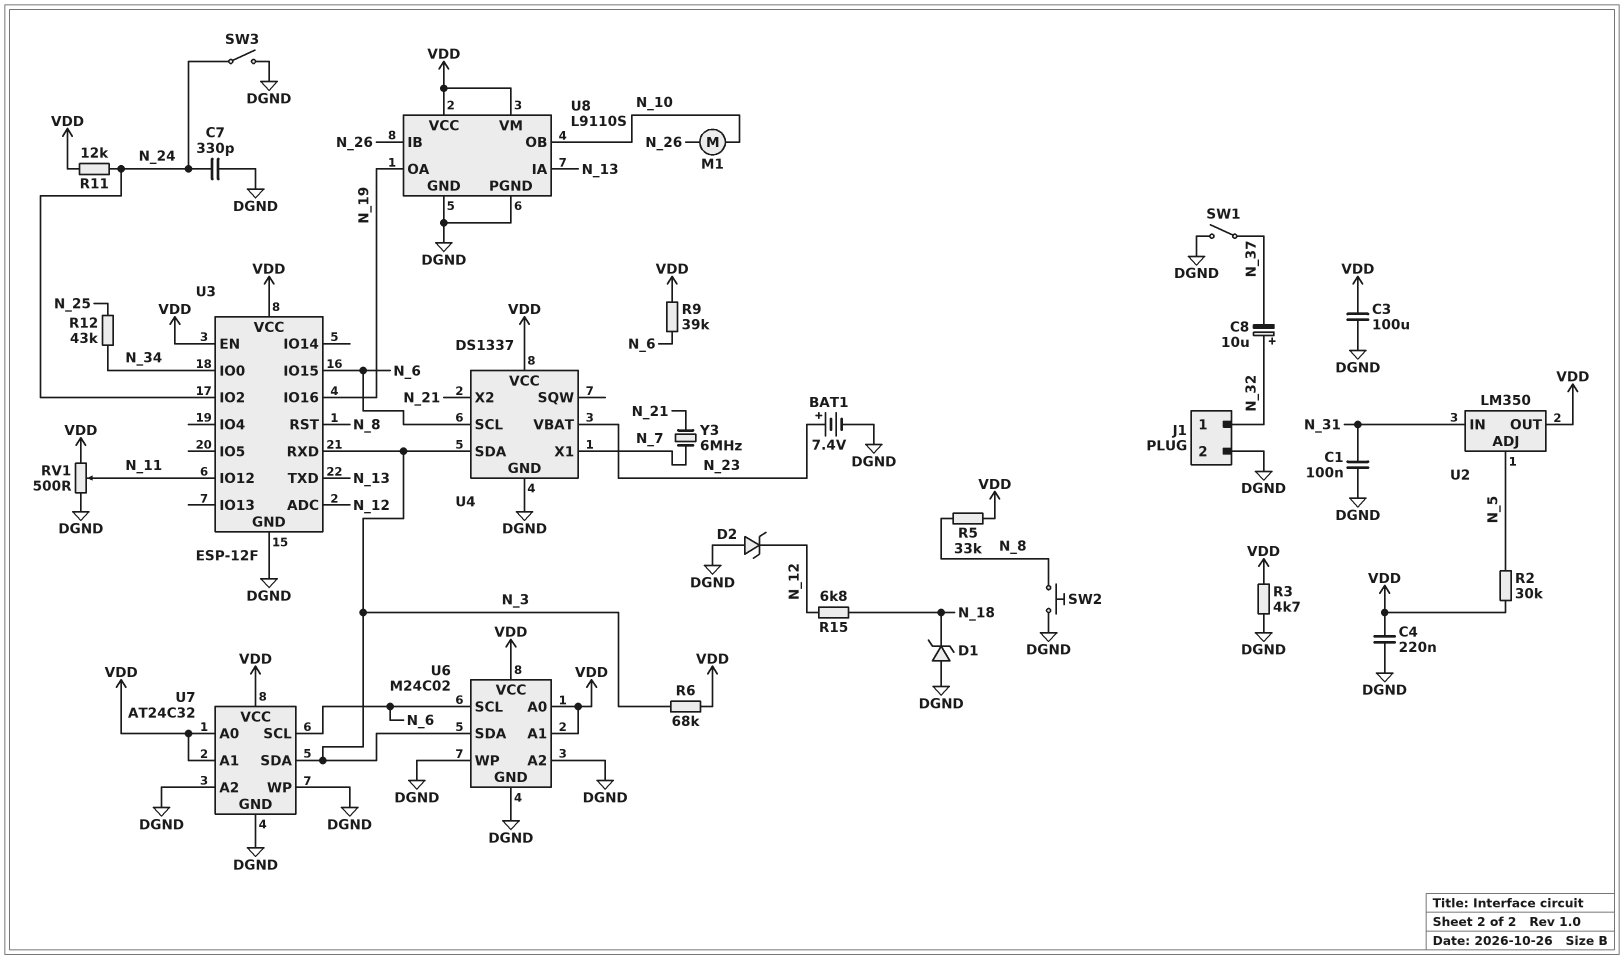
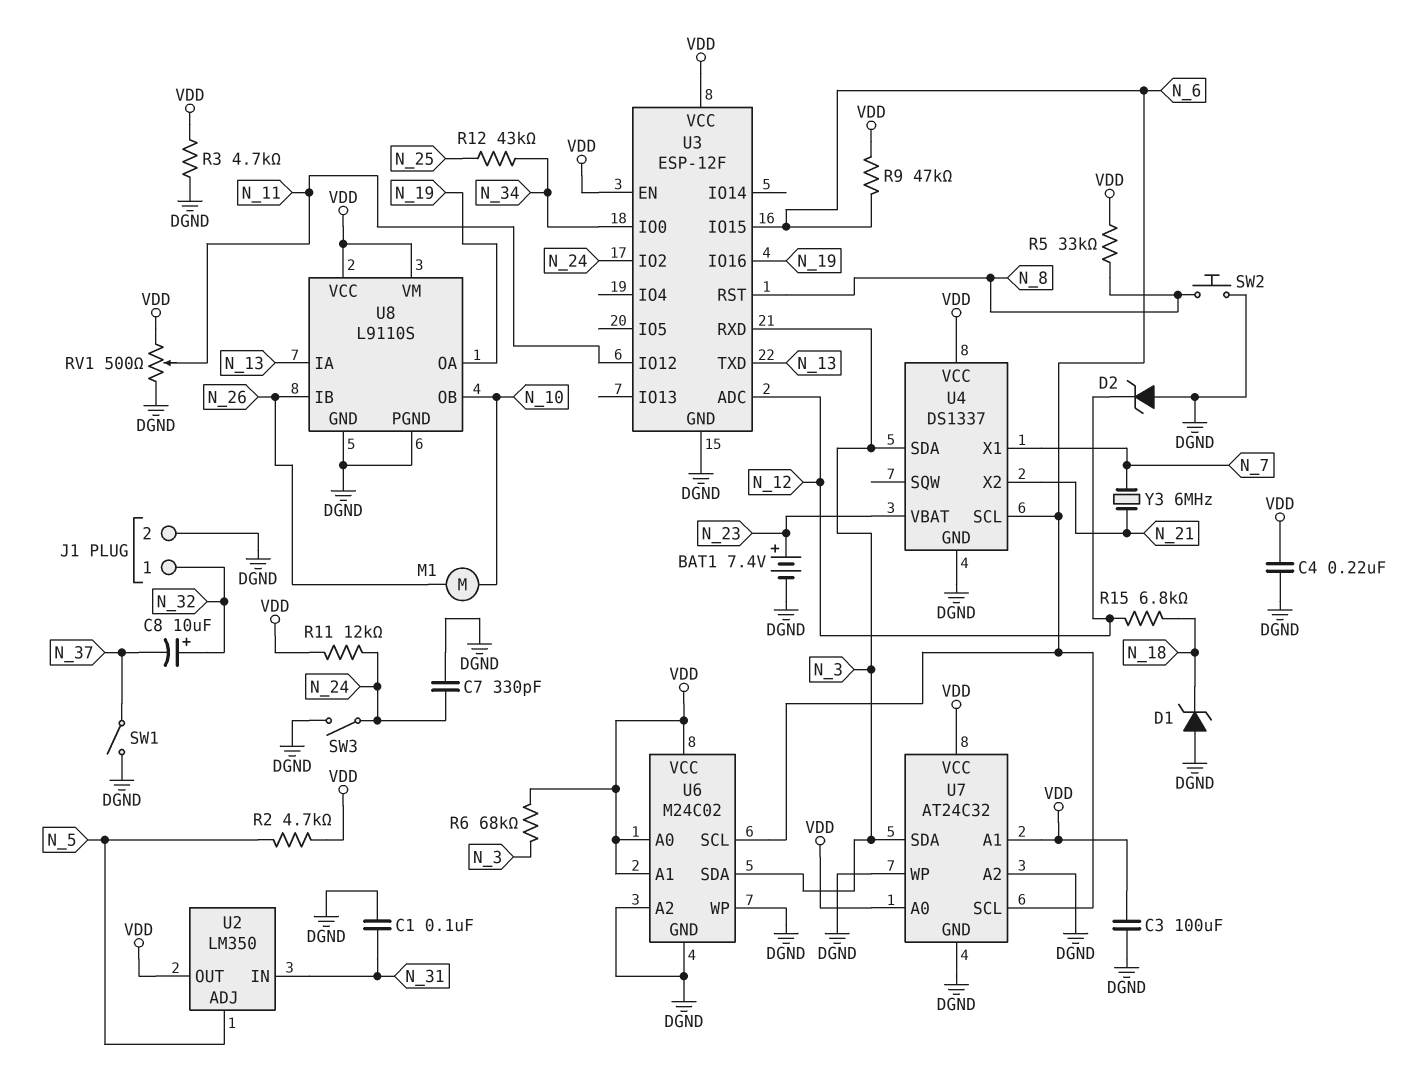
R2: 30k (N_5, VDD) -> 4.7k (N_5, VDD)
R9: 39k (N_6, VDD) -> 47k (N_6, VDD)

